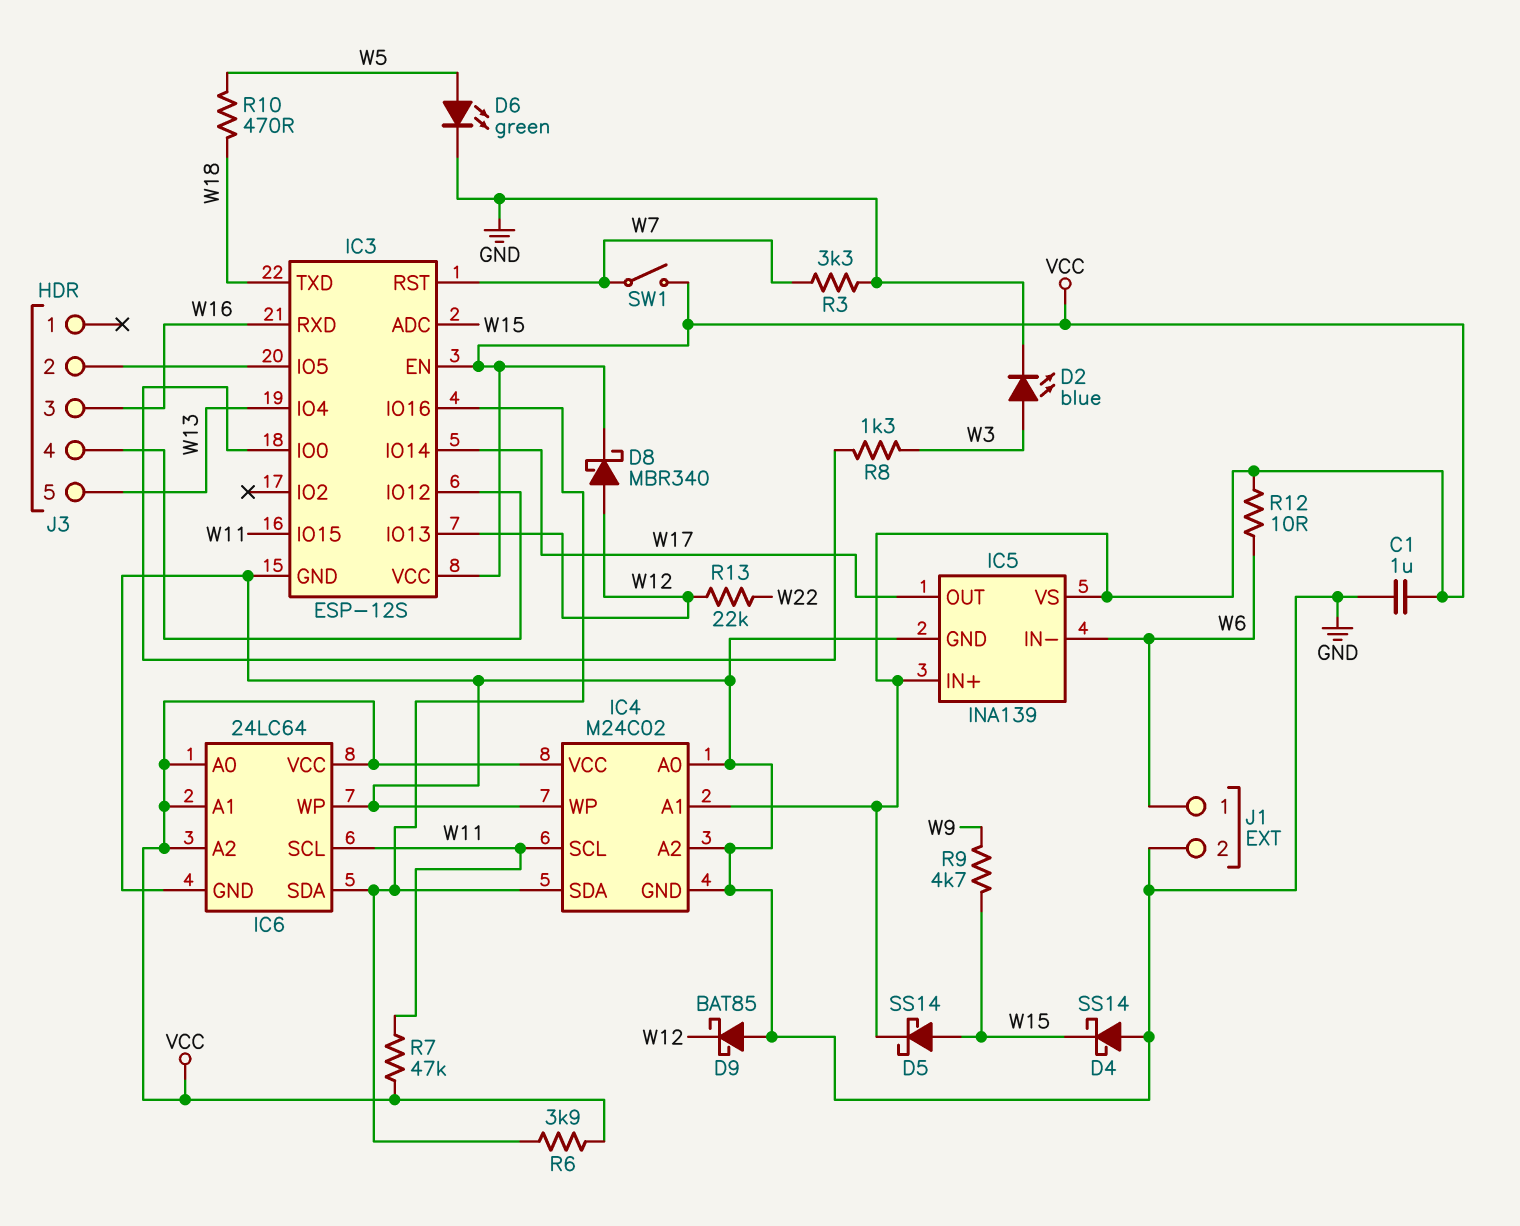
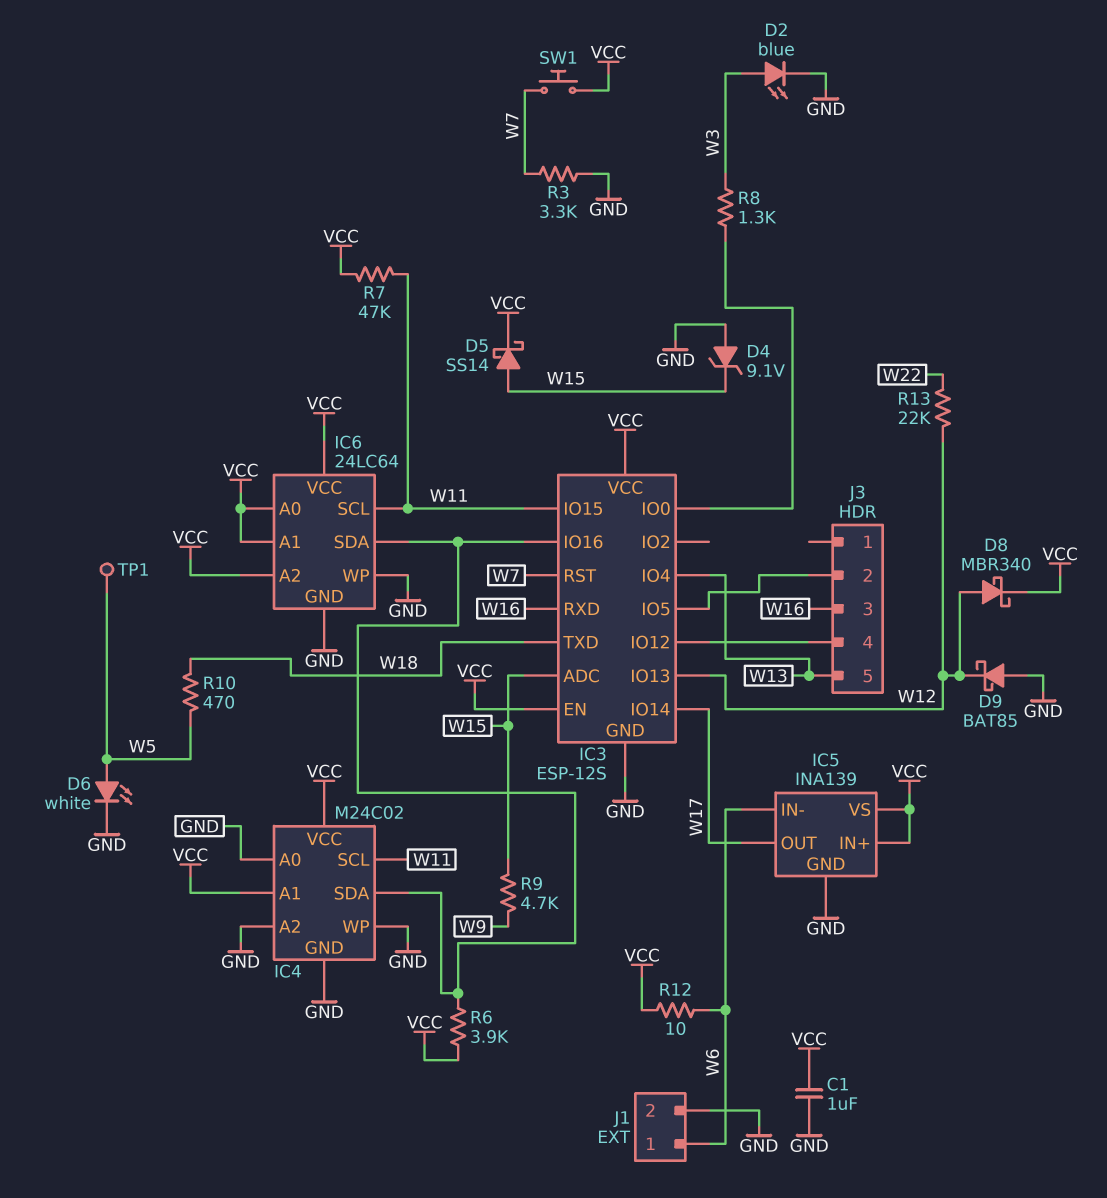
D4: schottky SS14 (A GND, K W15) -> zener 9.1V (A GND, K W15)
D6: LED green (A W5, K GND) -> LED white (A W5, K GND)
SW1: switch (VCC, W7) -> button (VCC, W7)
TP1: none -> test point (W5)

